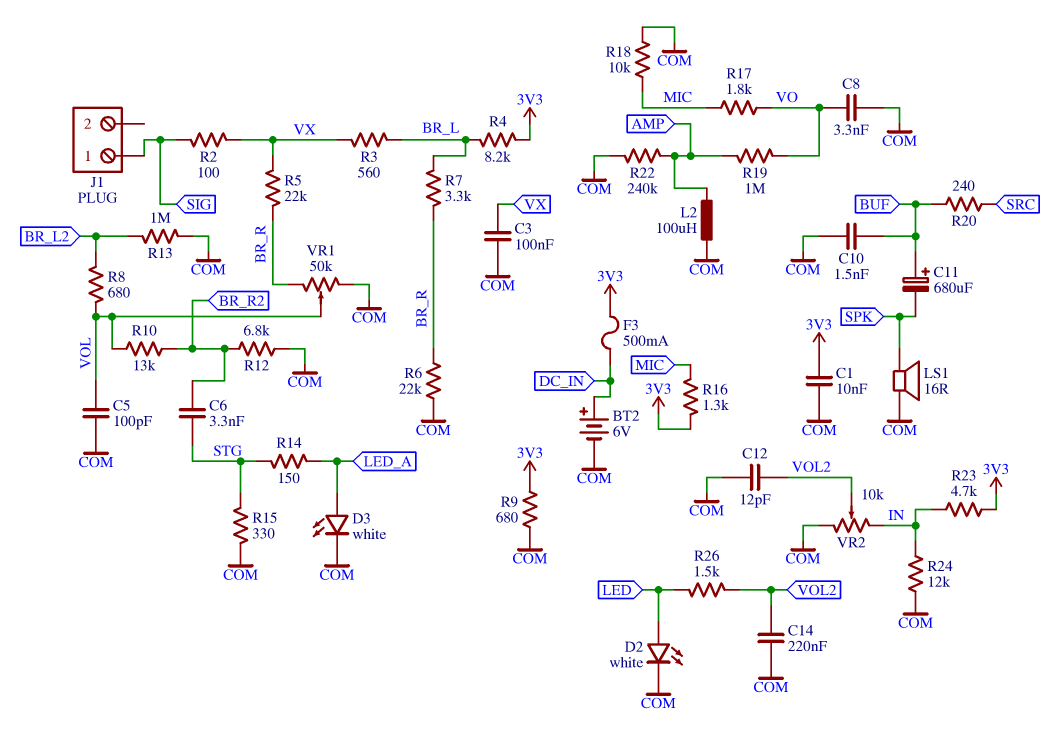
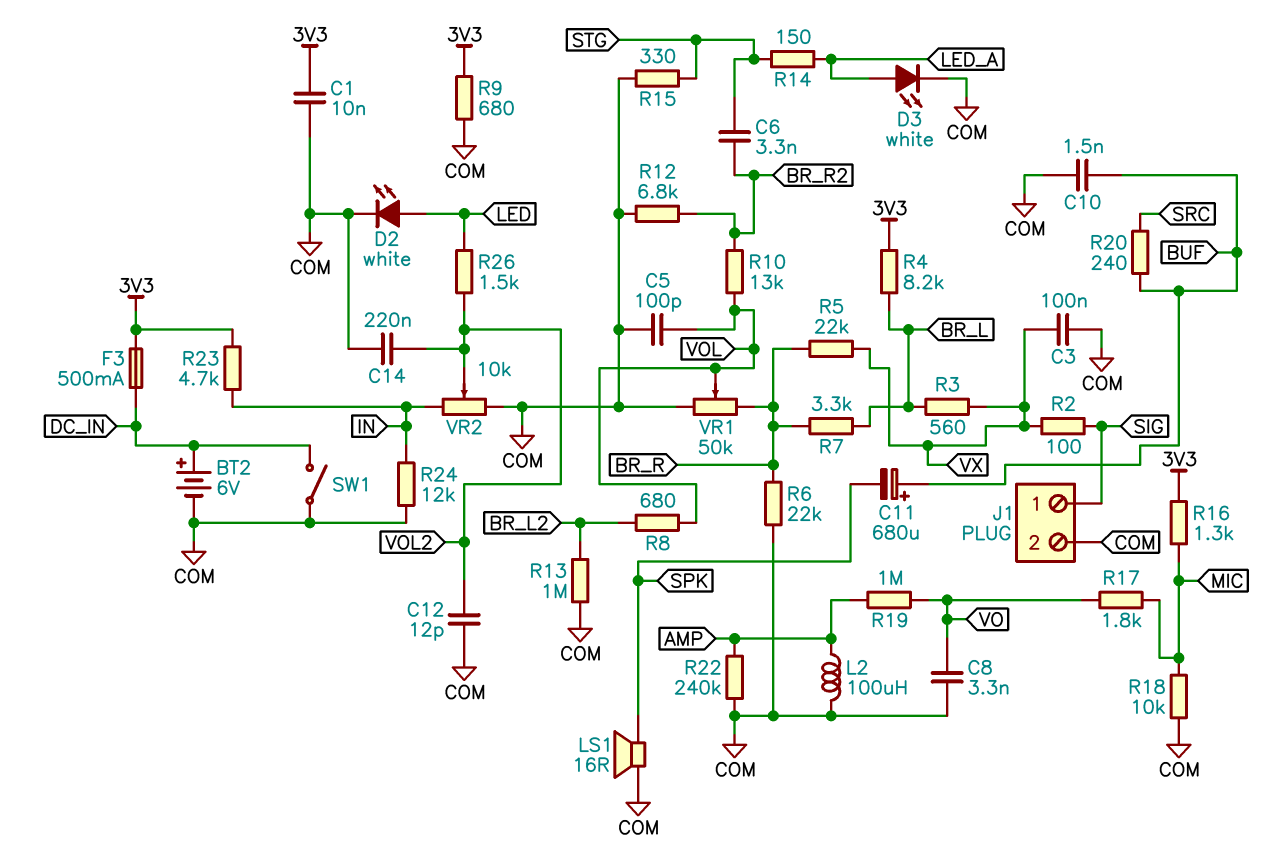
J1 pin 2: none -> COM
SW1: none -> switch (COM, DC_IN)

